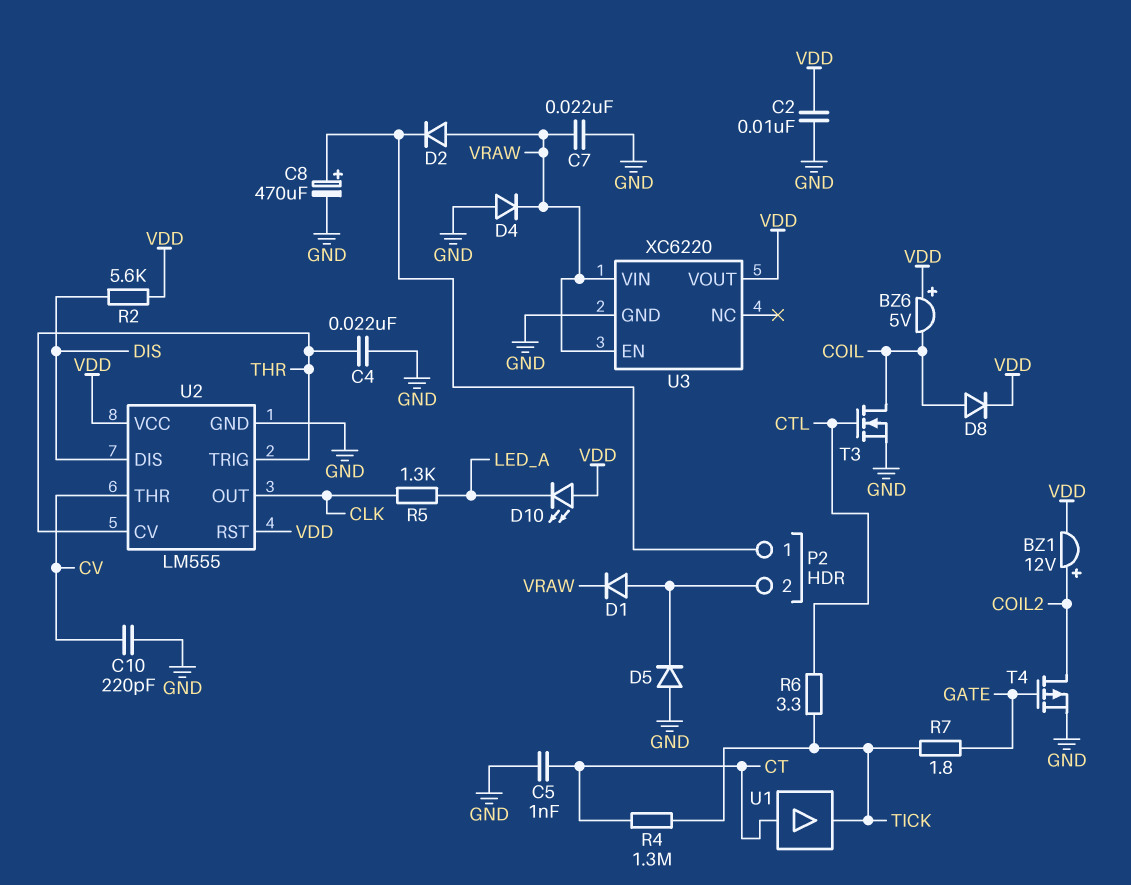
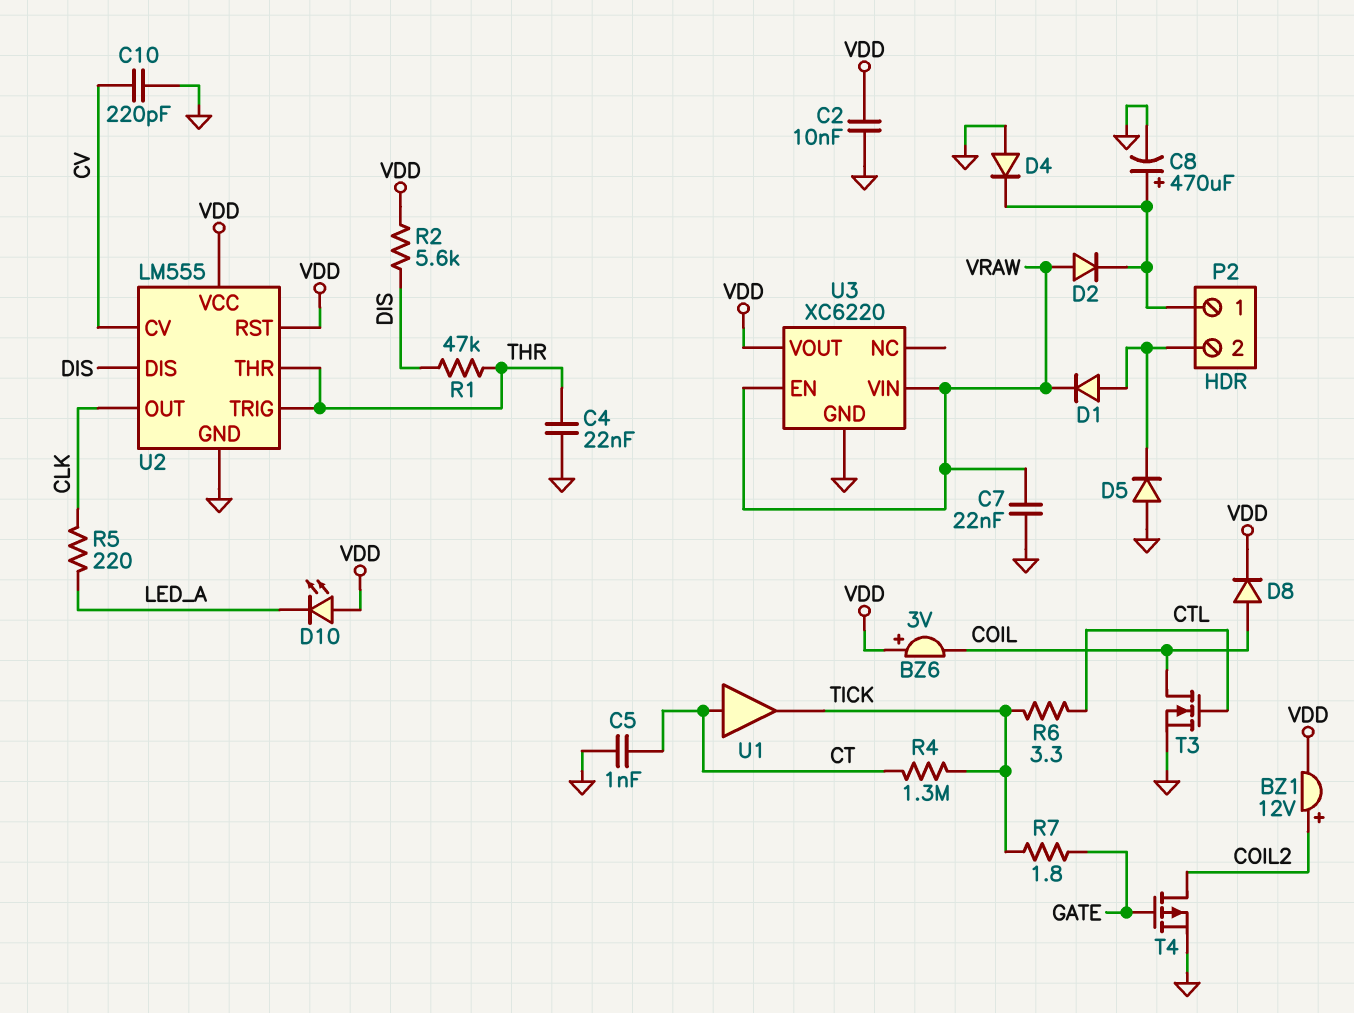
BZ6: buzzer 5V (plus VDD, minus COIL) -> buzzer 3V (plus VDD, minus COIL)
D4: diode (A GND, K VRAW) -> diode (A GND, K P2/1)
R1: none -> 47k (DIS, THR)
R5: 1.3k (CLK, LED_A) -> 220 (CLK, LED_A)
U2 pin CV: THR -> CV
U2 pin THR: CV -> THR

